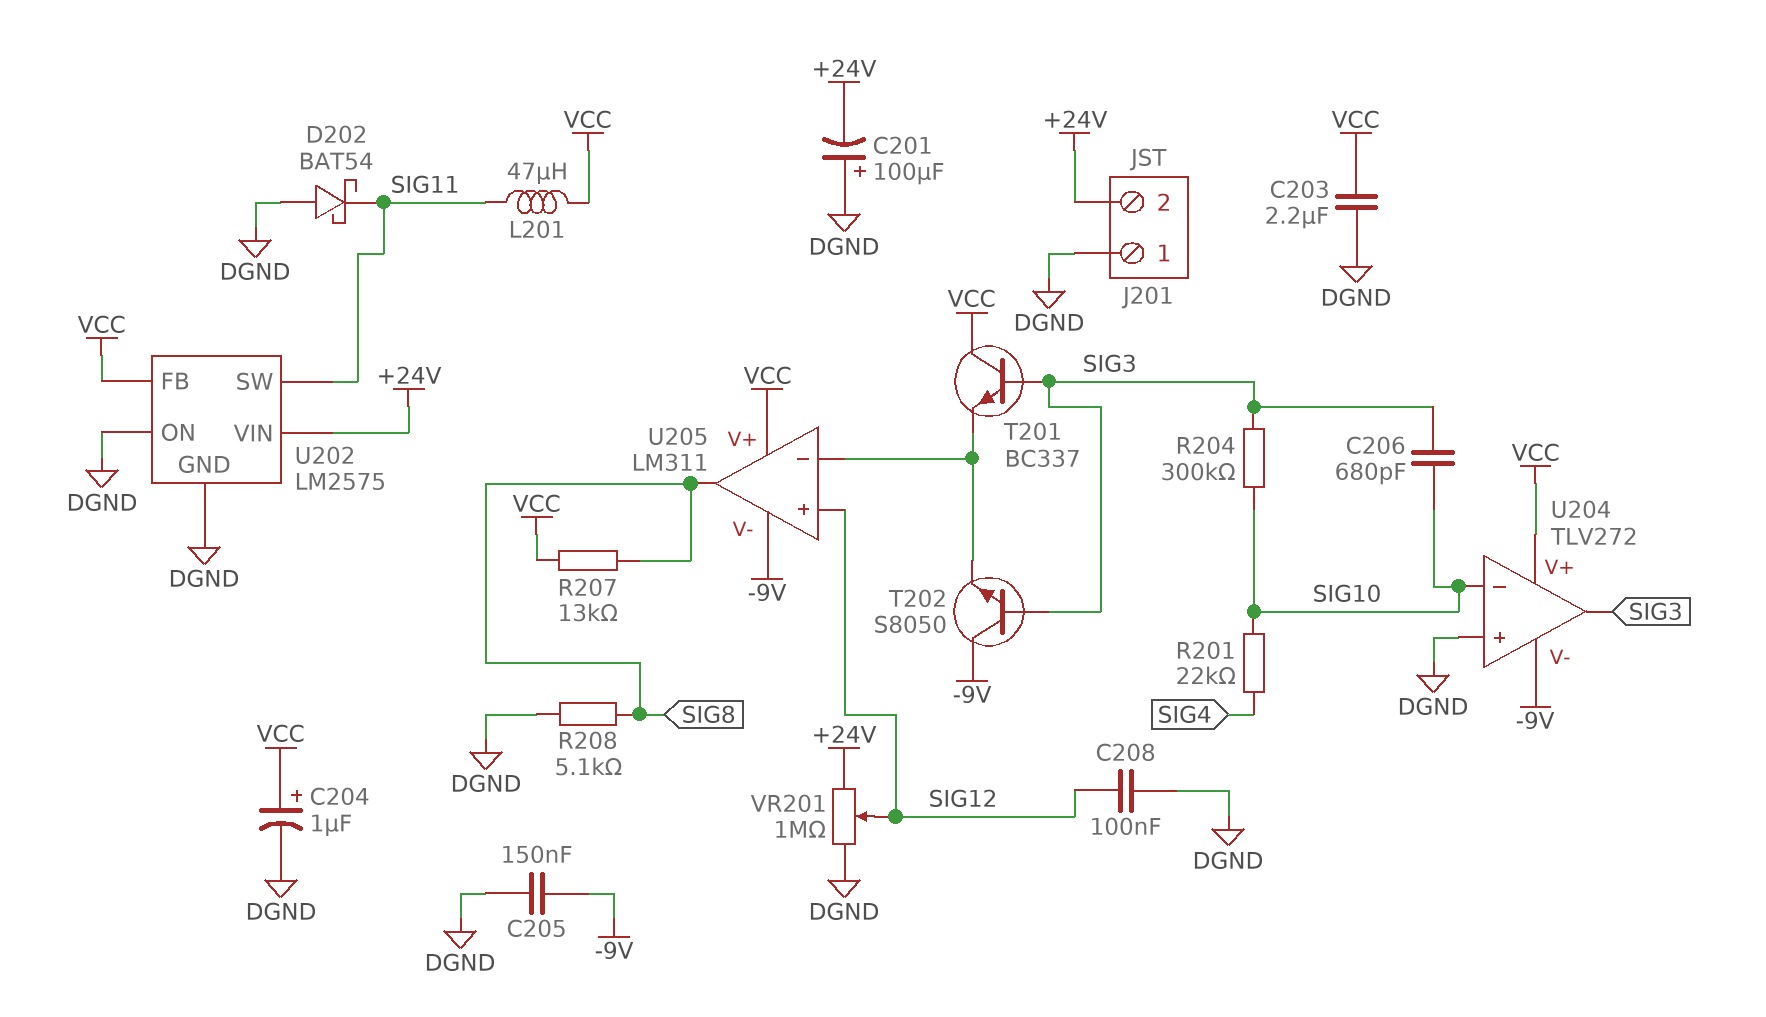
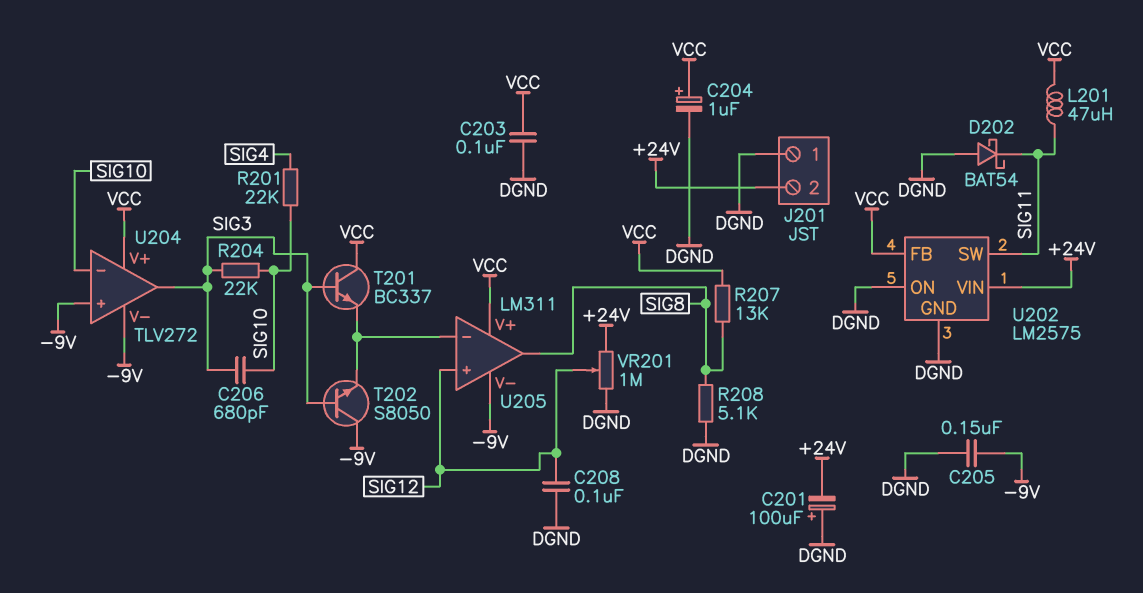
C203: 2.2uF (DGND, VCC) -> 100nF (DGND, VCC)
R204: 300k (SIG3, SIG10) -> 22k (SIG3, SIG10)
U204 pin in+: DGND -> -9V

